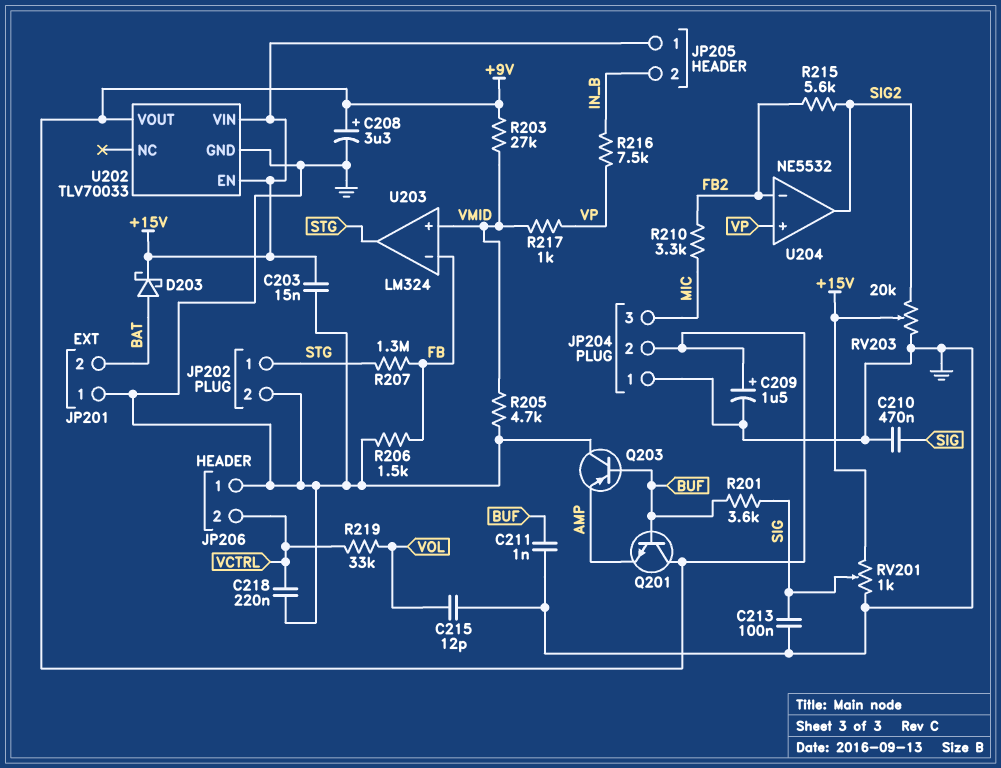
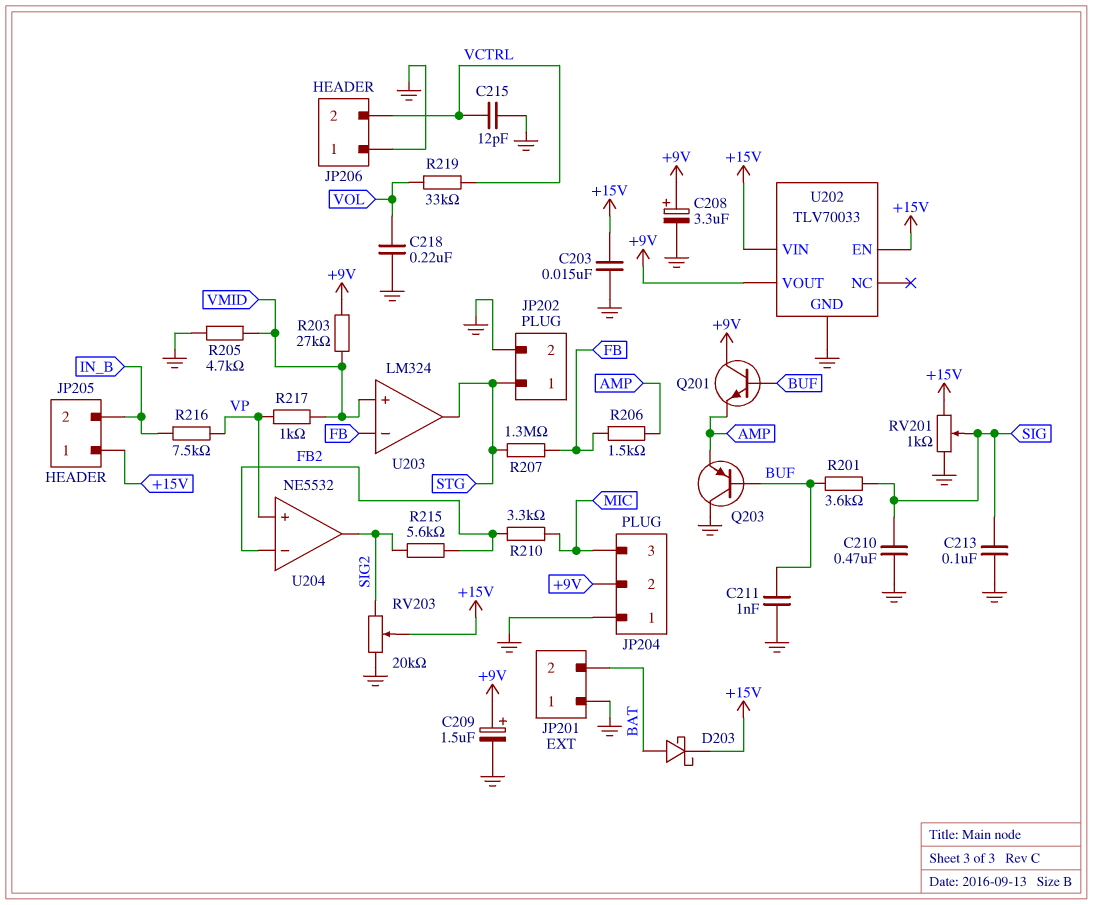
C215: 12pF (GND, VOL) -> 12pF (GND, VCTRL)
C218: 220nF (GND, VCTRL) -> 220nF (GND, VOL)
R206: 1.5k (FB, GND) -> 1.5k (AMP, FB)

